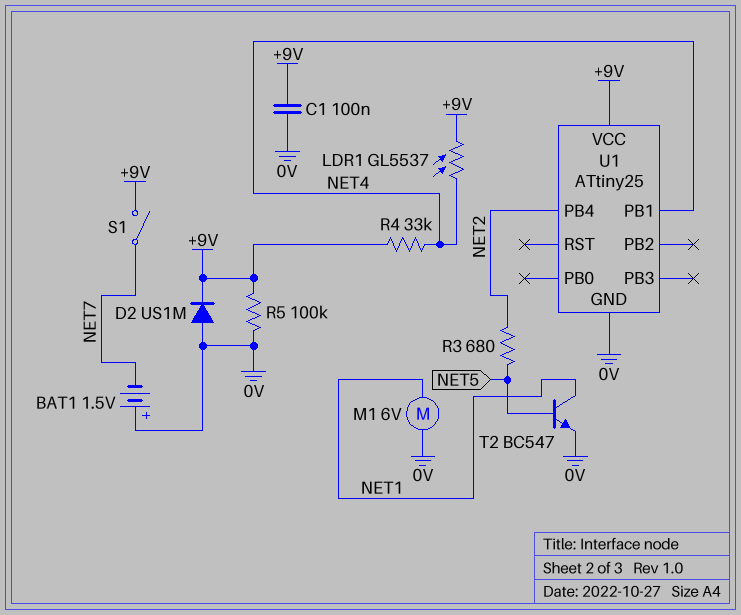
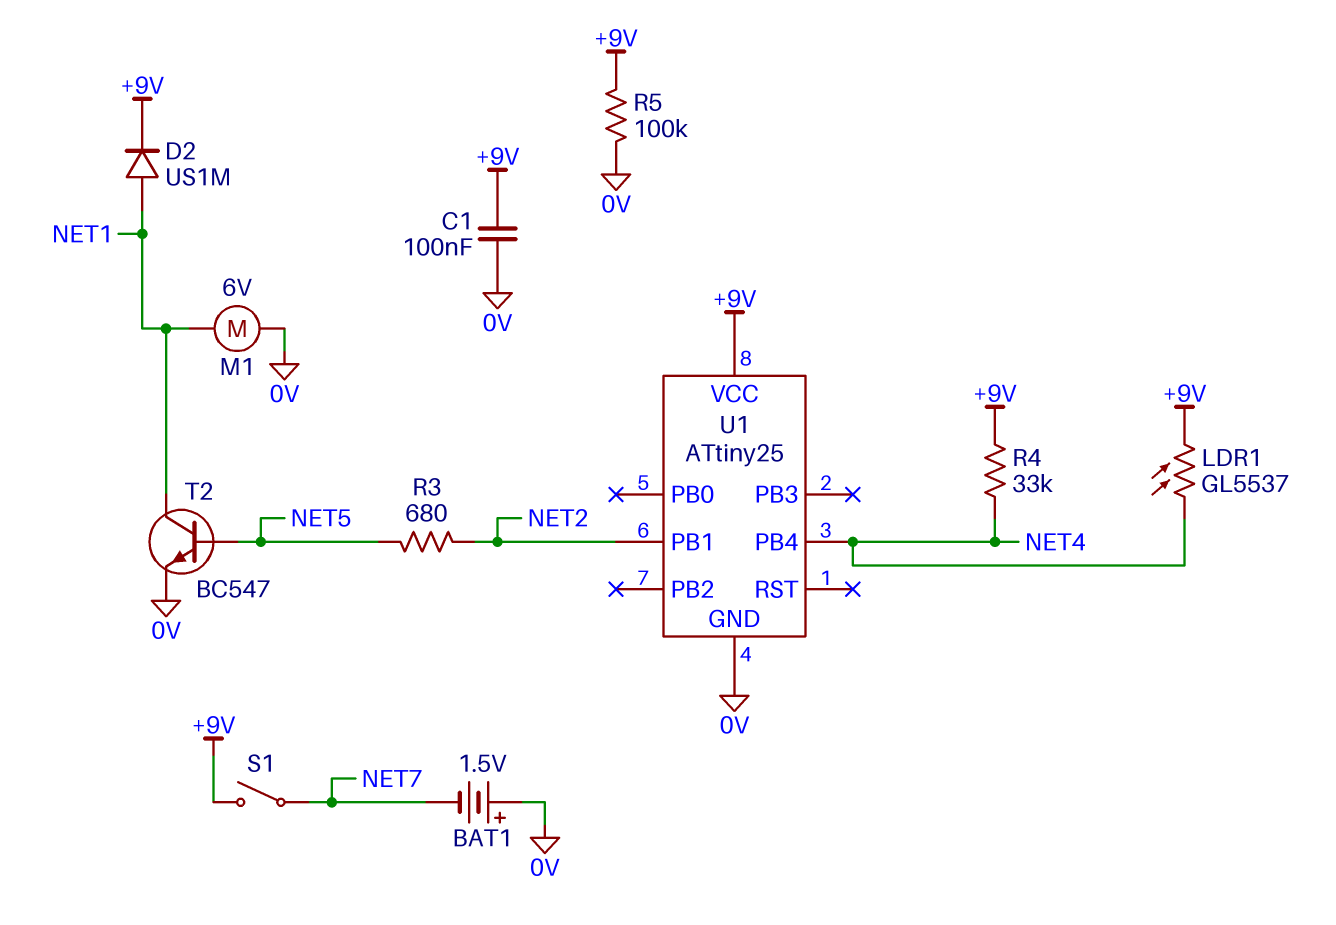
D2: diode US1M (A 0V, K +9V) -> diode US1M (A NET1, K +9V)
U1 pin PB1: NET4 -> NET2
U1 pin PB4: NET2 -> NET4

